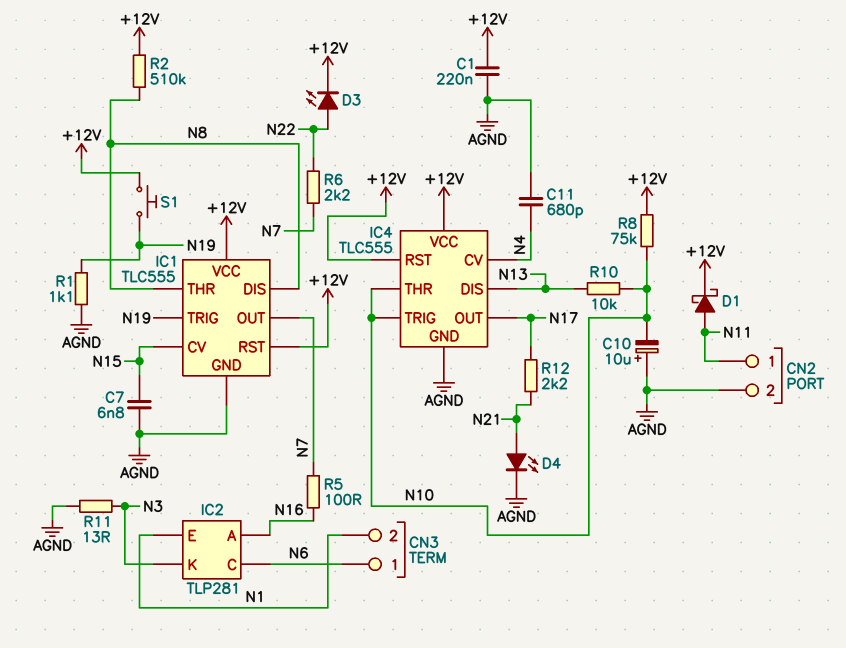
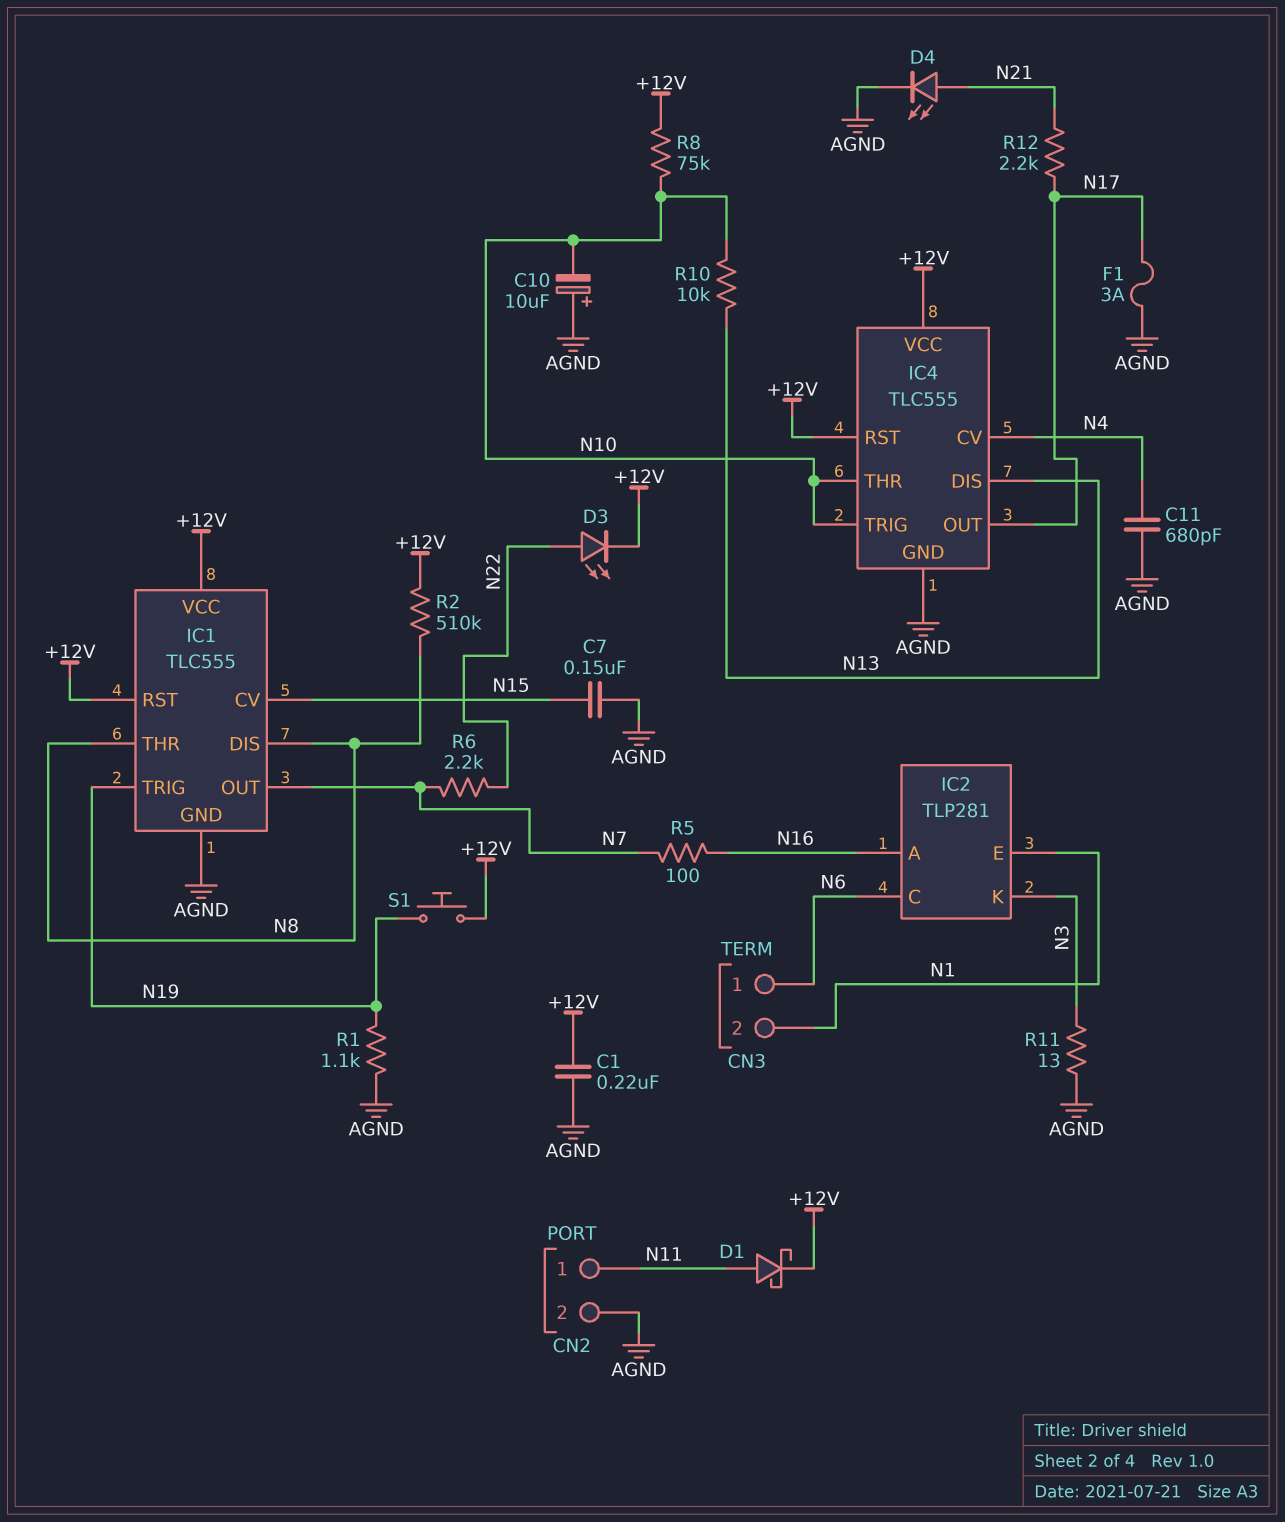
C7: 6.8nF (AGND, N15) -> 150nF (AGND, N15)
F1: none -> 3A (AGND, N17)

